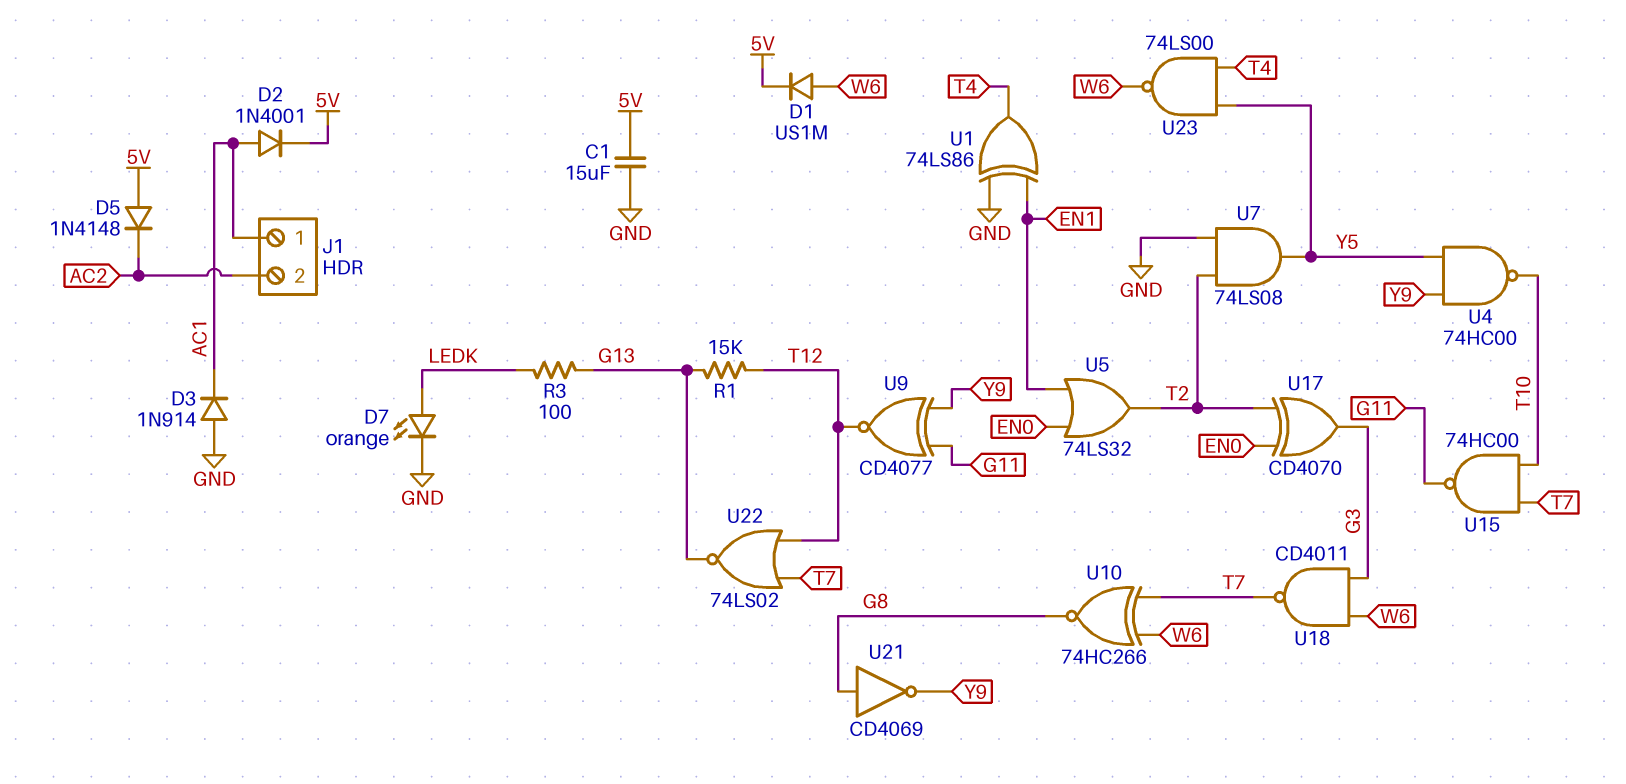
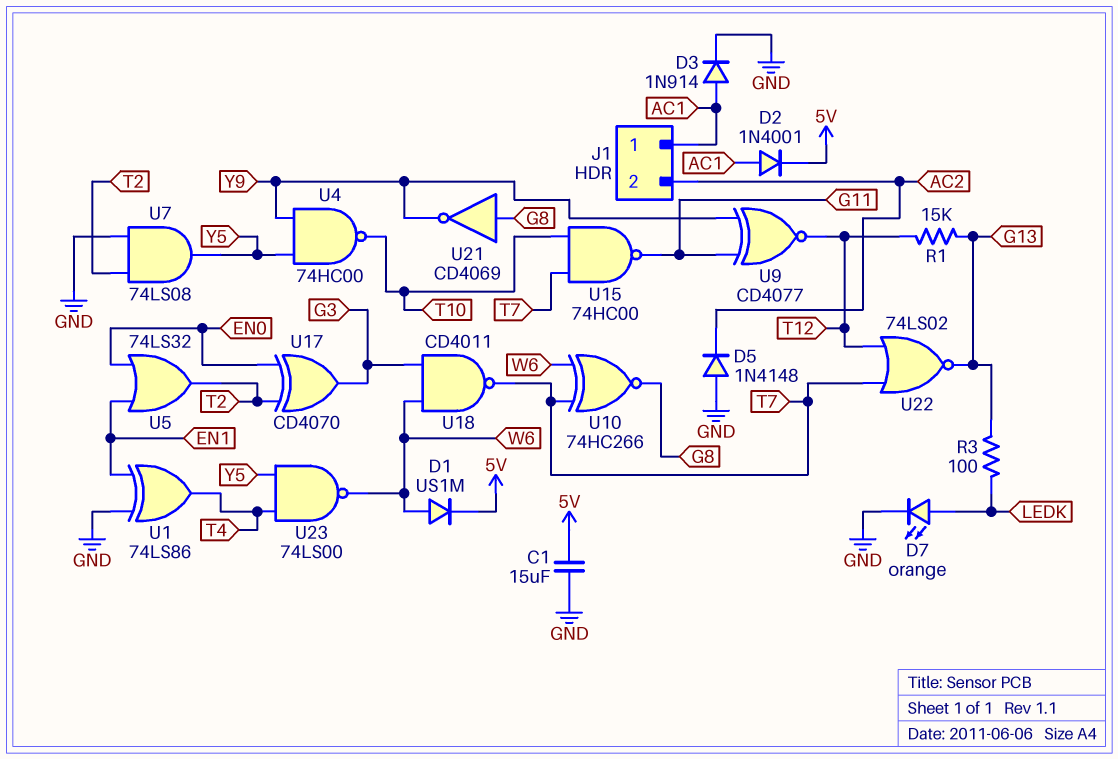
D3: diode 1N914 (A GND, K AC1) -> diode 1N914 (A AC1, K GND)
D5: diode 1N4148 (A 5V, K AC2) -> diode 1N4148 (A GND, K AC2)

